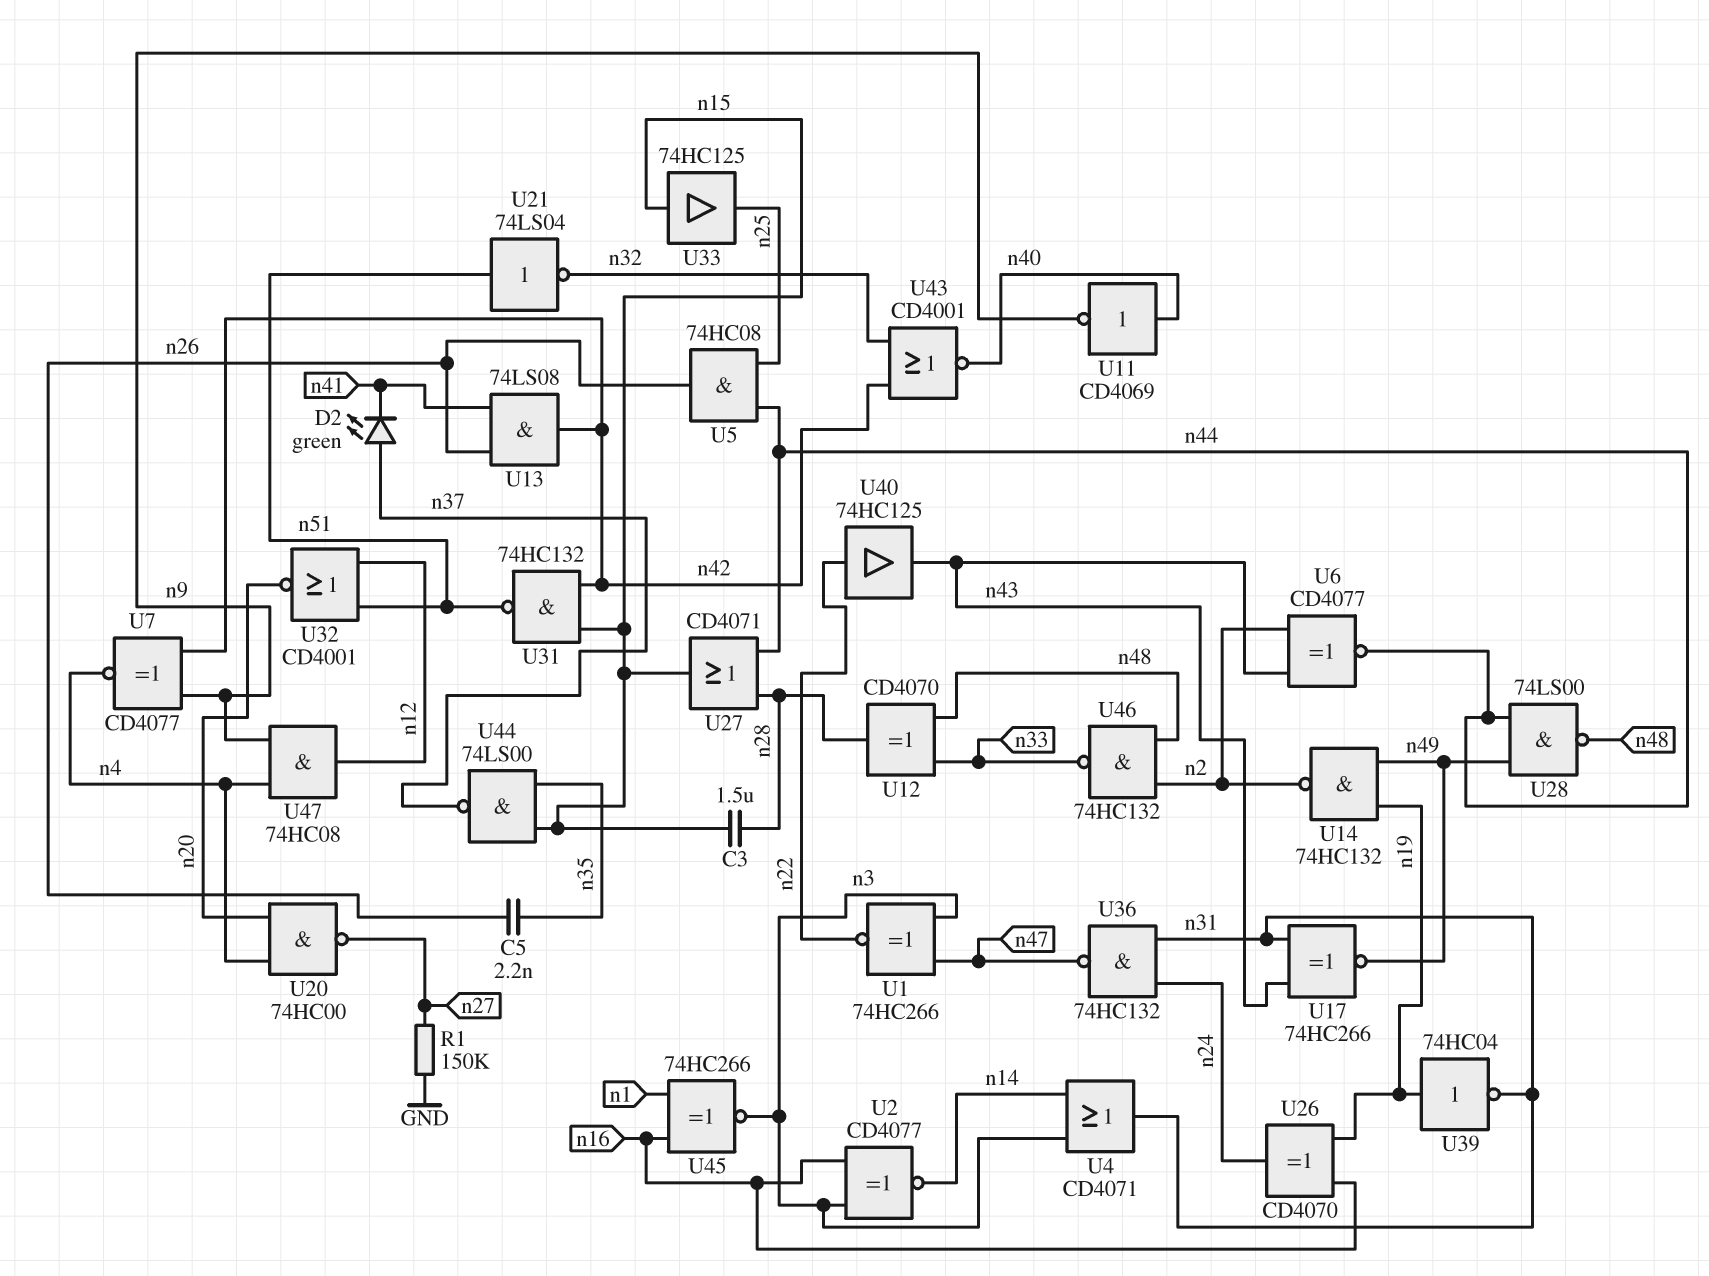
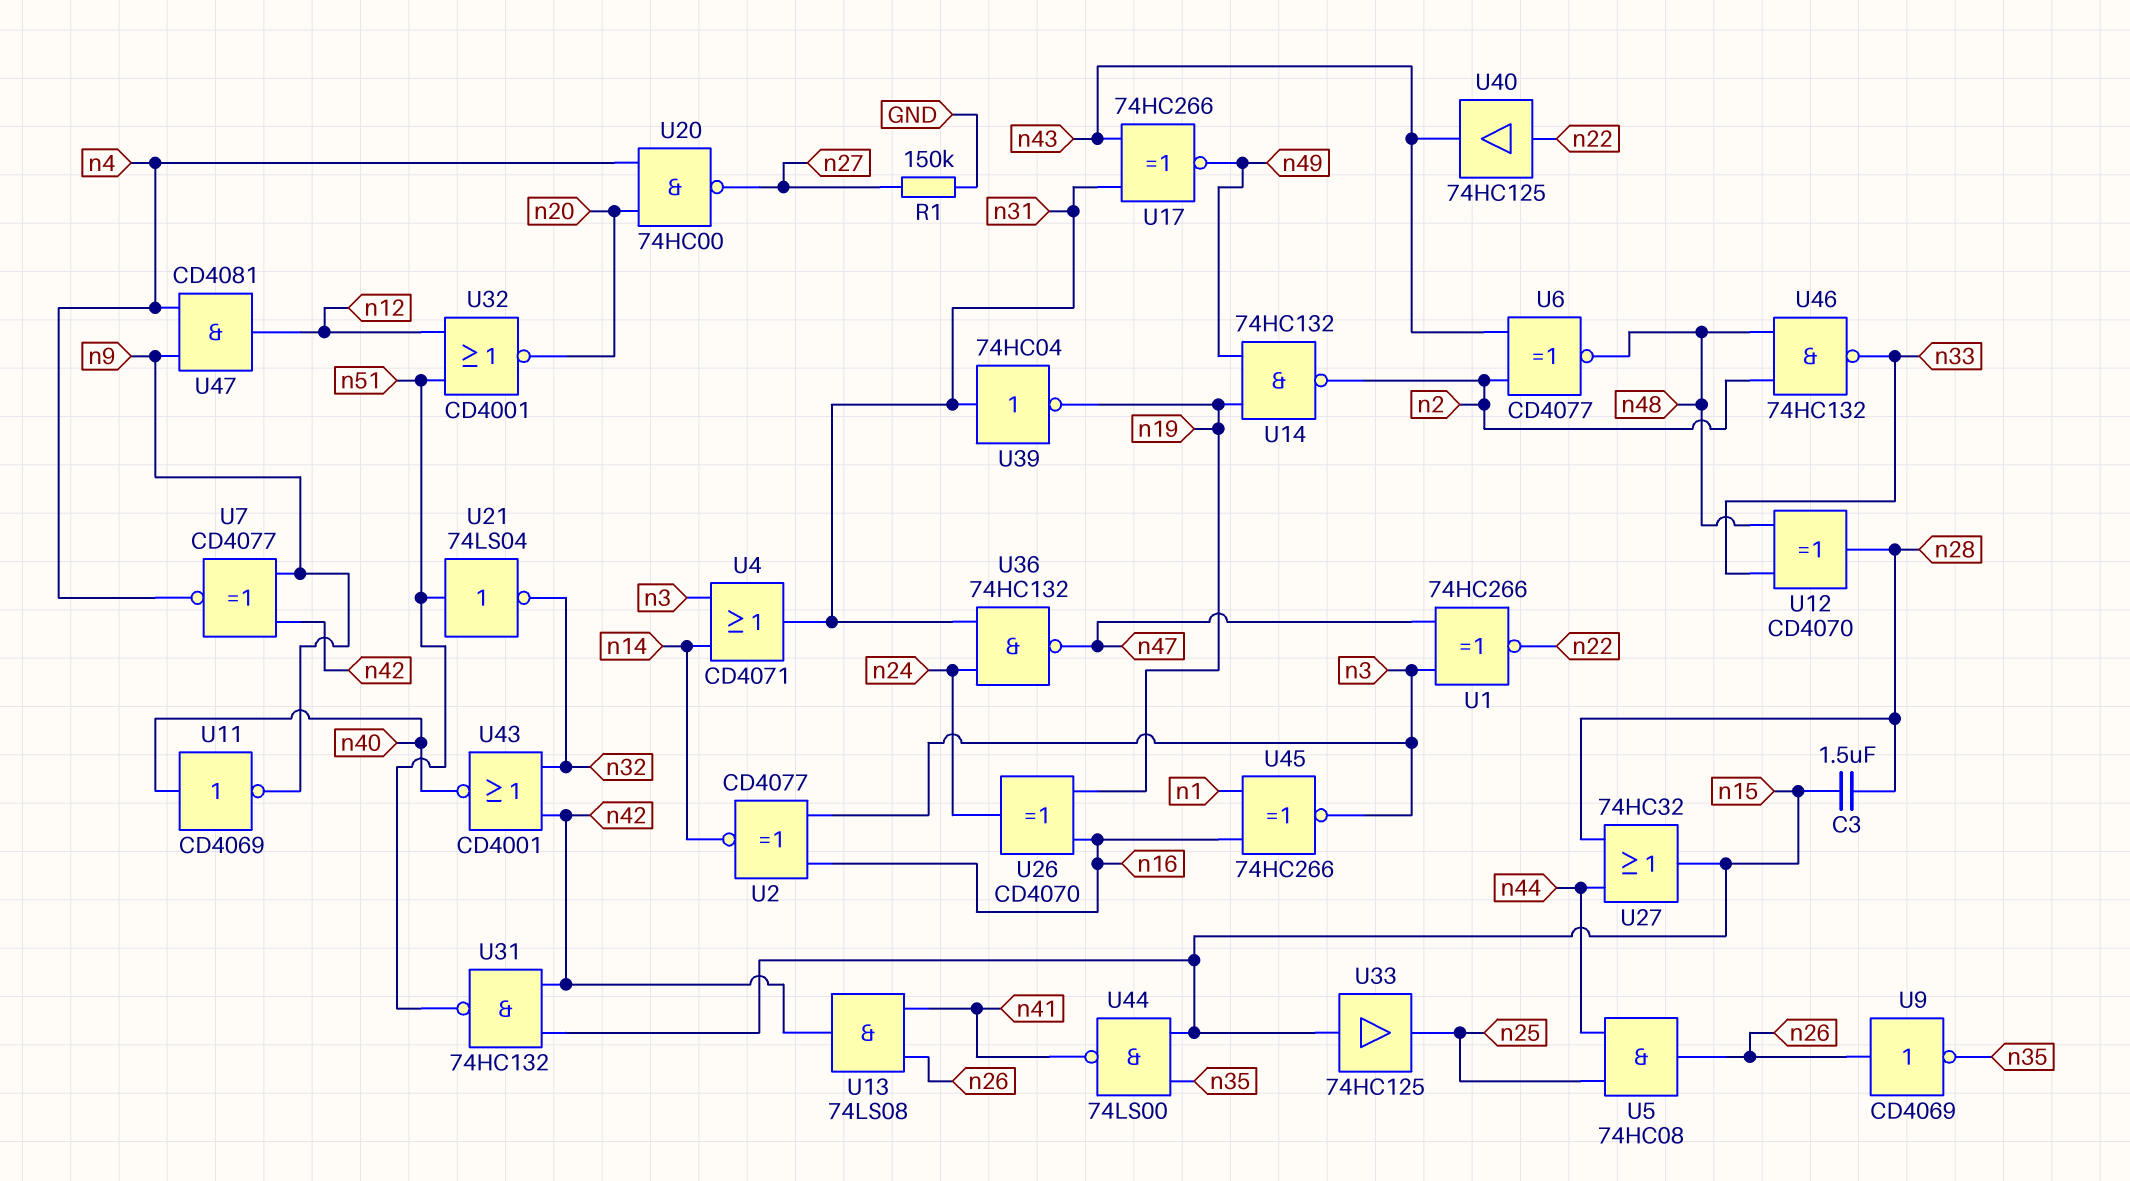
C5: 2.2nF (n26, n35) -> none
D2: LED green (A n37, K n41) -> none
U6: XNOR CD4077 (in n2, in n43, out n44) -> XNOR CD4077 (in n2, in n43, out n48)
U9: none -> NOT CD4069 (in n26, out n35)
U27: OR CD4071 (in n28, in n44, out n15) -> OR 74HC32 (in n28, in n44, out n15)
U28: NAND 74LS00 (in n44, in n49, out n48) -> none
U39: NOT 74HC04 (in n19, out n31) -> NOT 74HC04 (in n31, out n19)
U44: NAND 74LS00 (in n15, in n35, out n37) -> NAND 74LS00 (in n15, in n35, out n41)
U47: AND 74HC08 (in n4, in n9, out n12) -> AND CD4081 (in n4, in n9, out n12)

